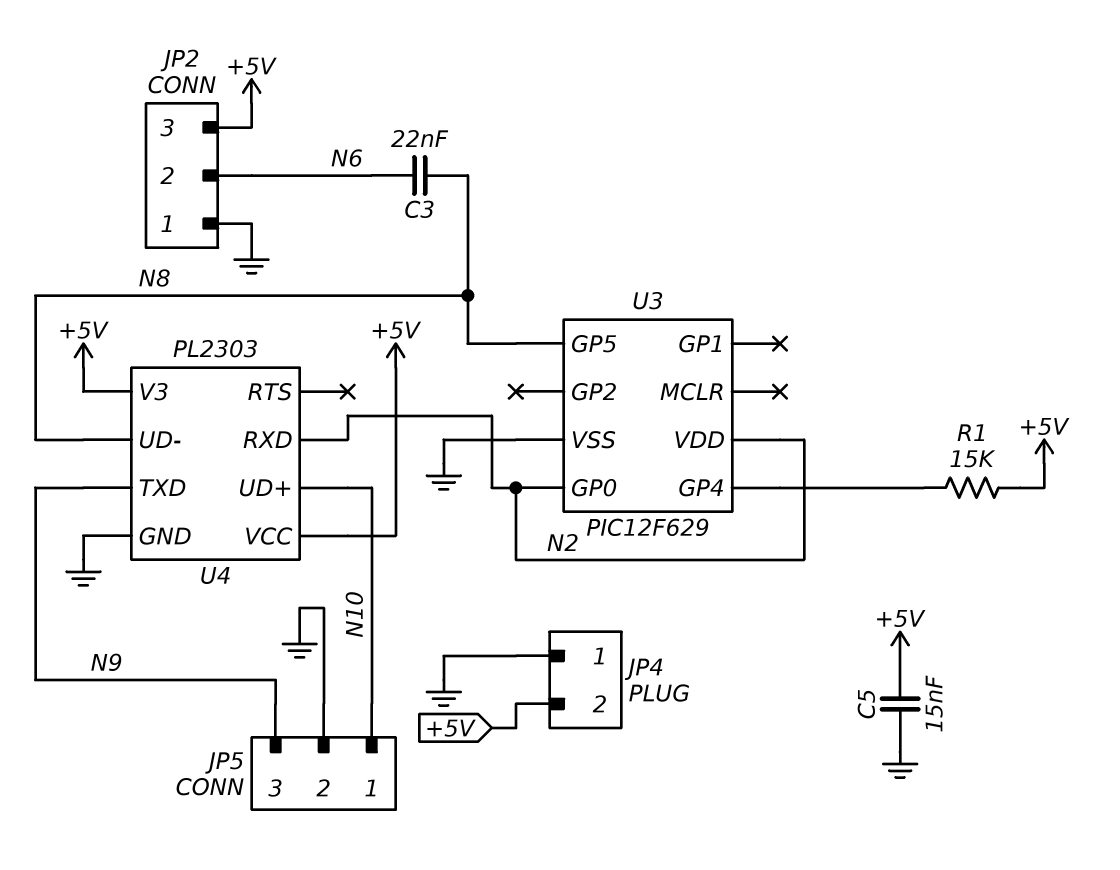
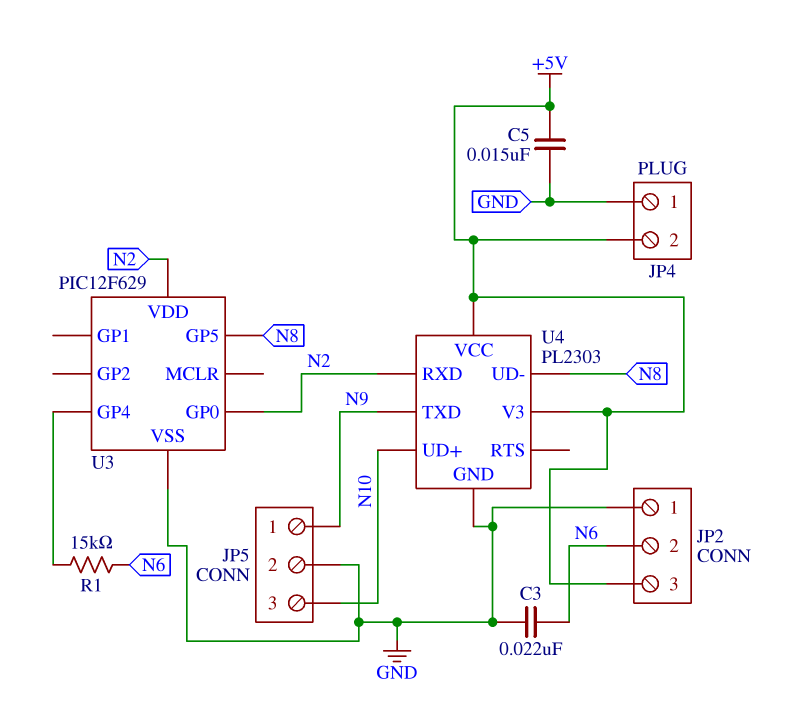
C3: 22nF (N6, N8) -> 22nF (GND, N6)
JP5 pin 1: N10 -> N9
JP5 pin 3: N9 -> N10
R1: 15k (+5V, U3/GP4) -> 15k (N6, U3/GP4)

